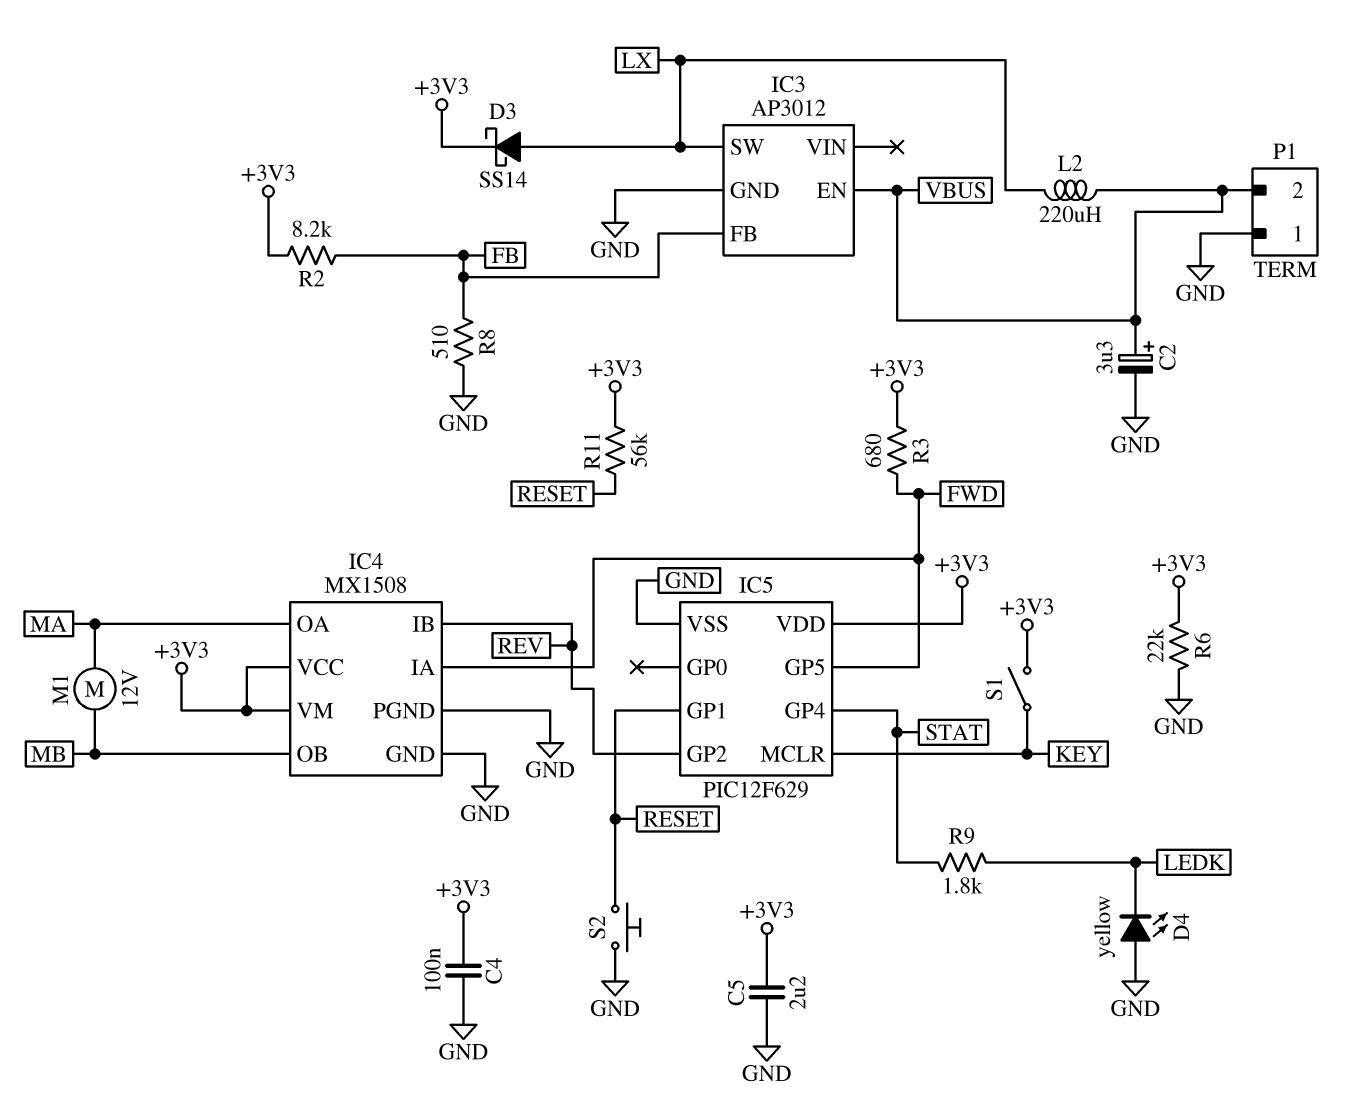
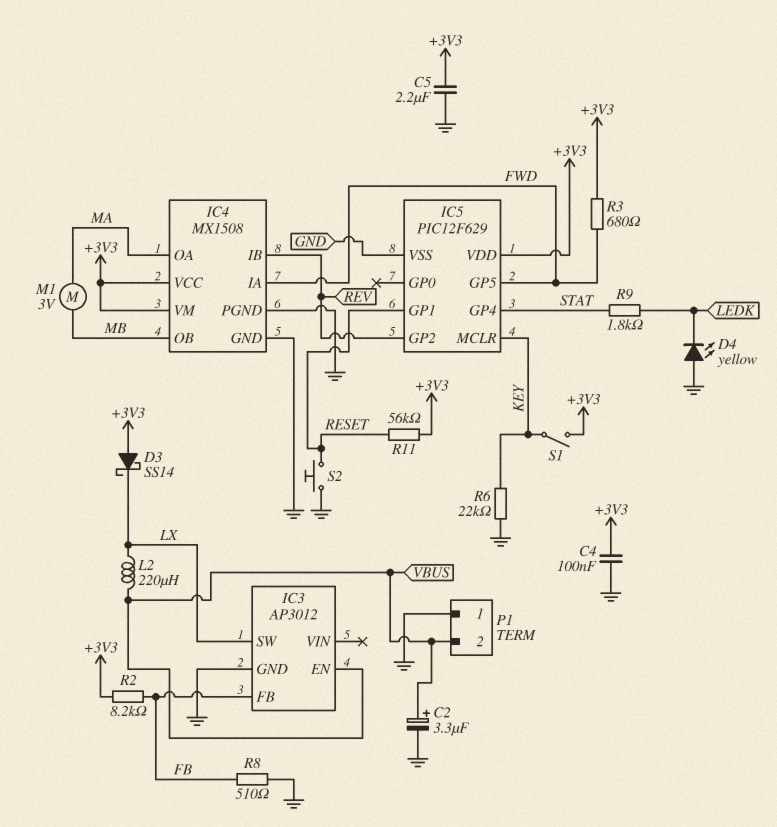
D3: schottky SS14 (A LX, K +3V3) -> schottky SS14 (A +3V3, K LX)
M1: motor 12V (MA, MB) -> motor 3V (MA, MB)
R6: 22k (+3V3, GND) -> 22k (GND, KEY)

